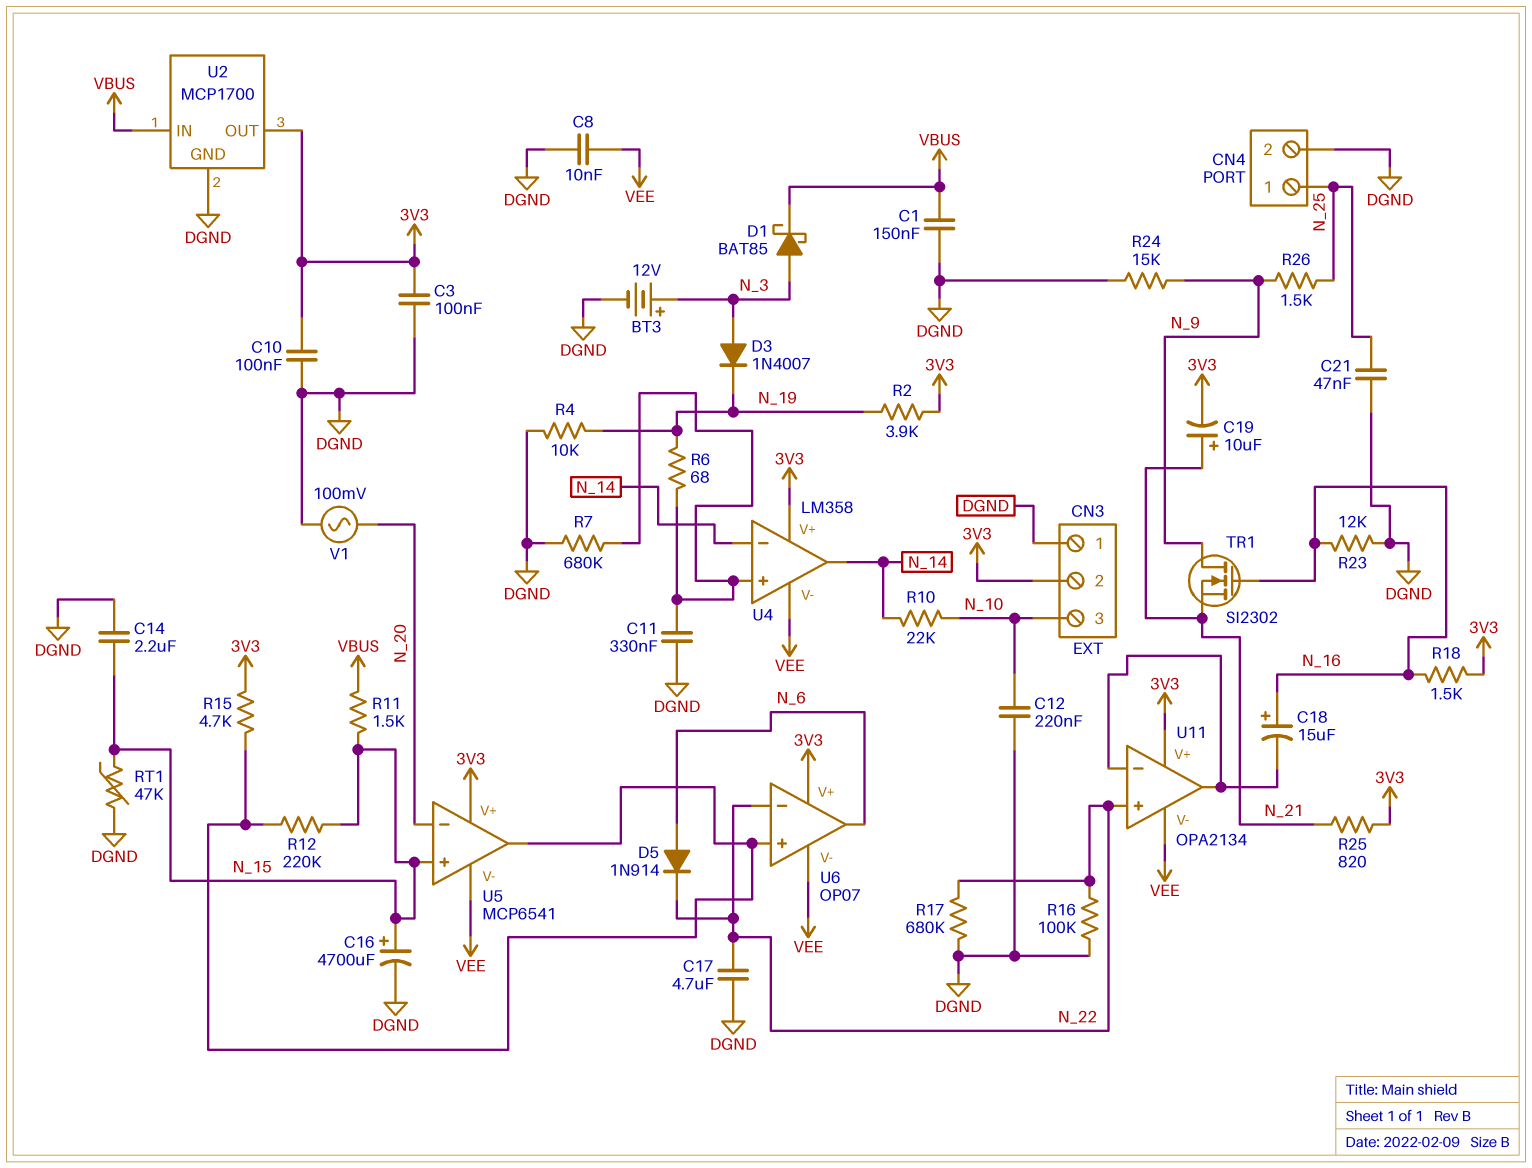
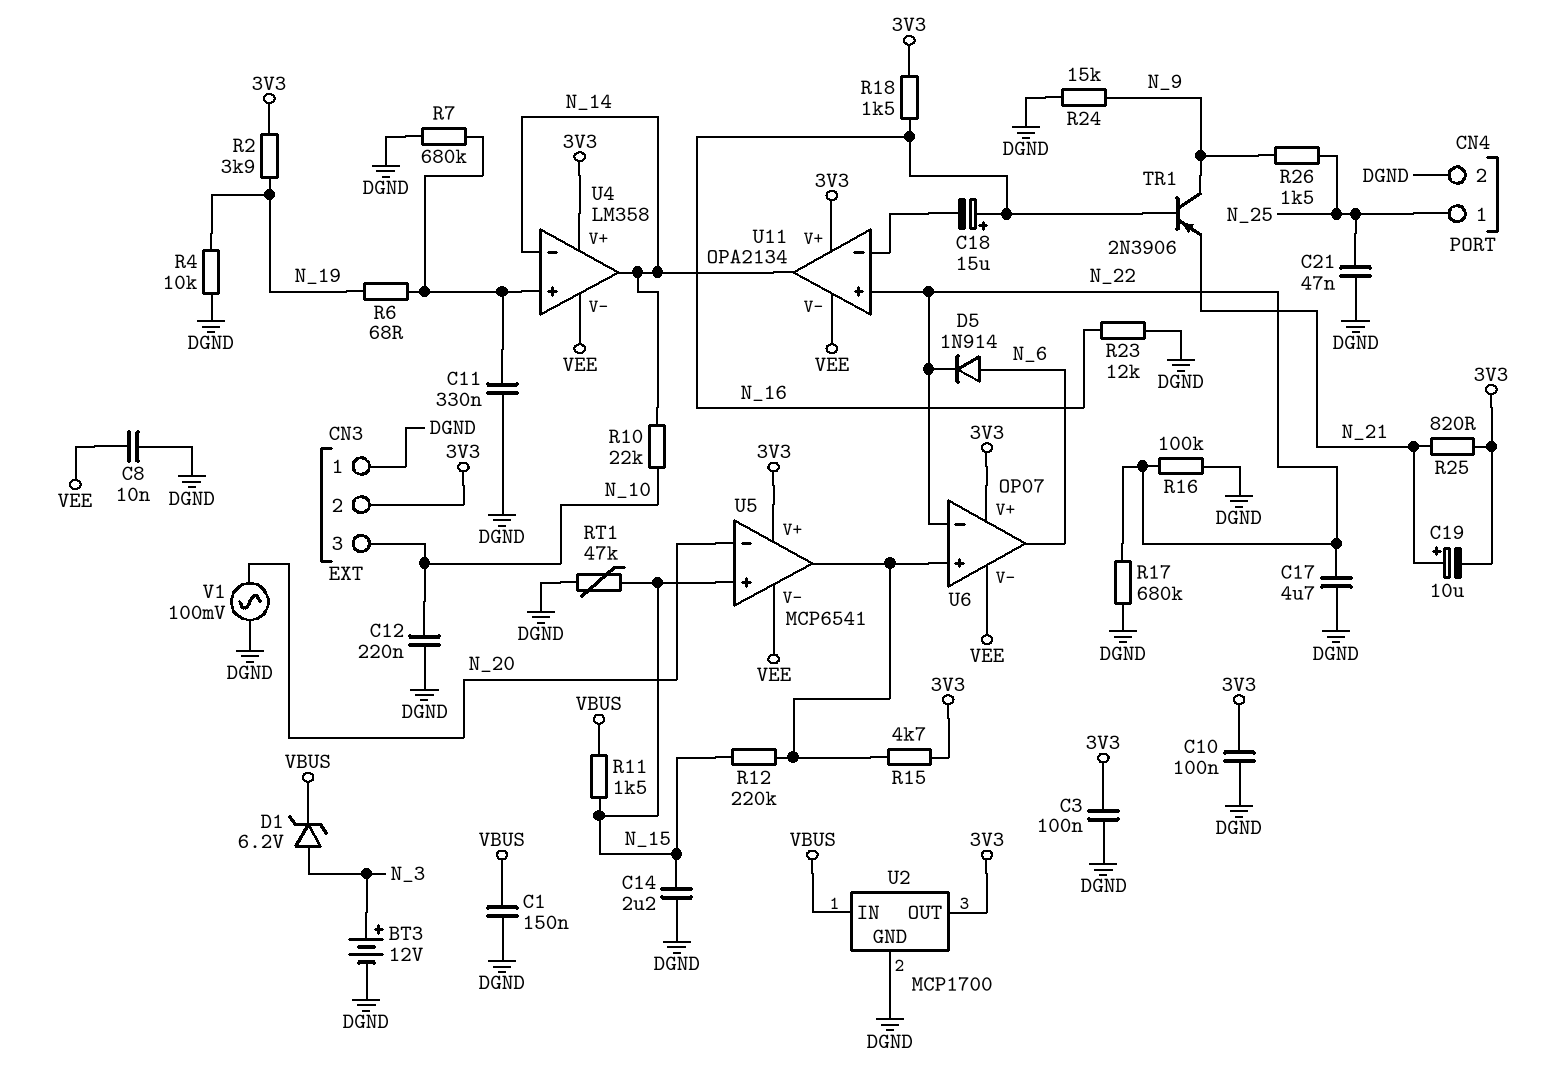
C16: 4700uF (plus N_15, minus DGND) -> none
D1: schottky BAT85 (A N_3, K VBUS) -> zener 6.2V (A N_3, K VBUS)
D3: diode 1N4007 (A N_3, K N_19) -> none
TR1: NMOS SI2302 (G N_16, D N_9, S N_21) -> PNP 2N3906 (B N_16, C N_9, E N_21)
U11 pin out: U11/in- -> N_14

